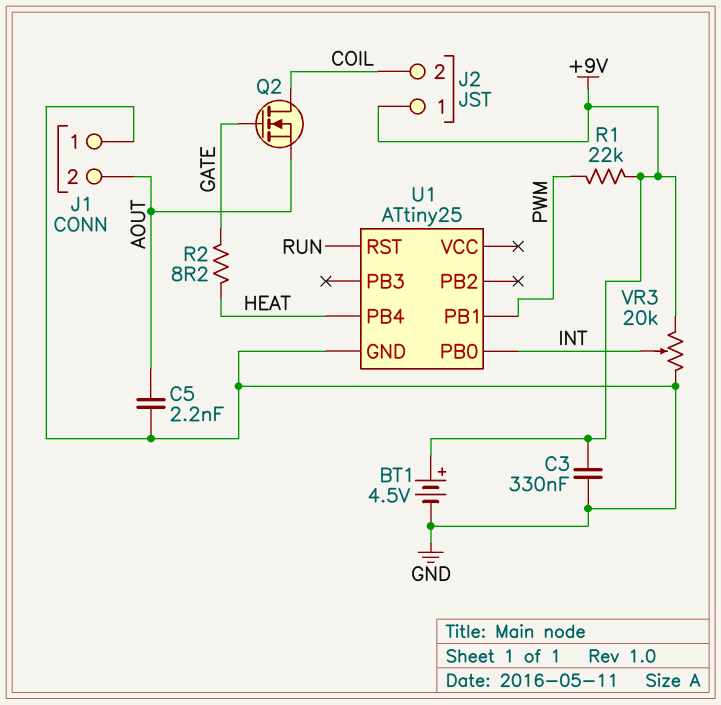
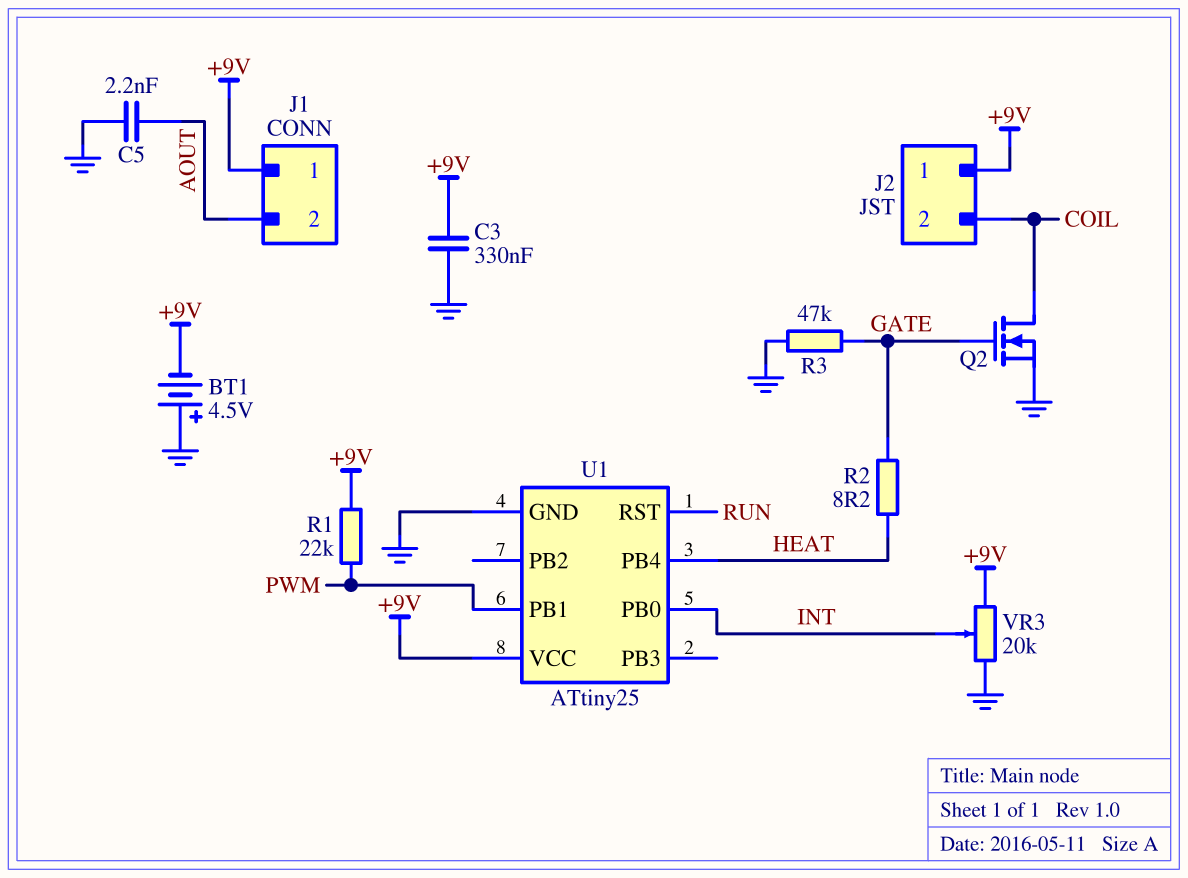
BT1: 4.5V (plus +9V, minus GND) -> 4.5V (plus GND, minus +9V)
J1 pin 1: GND -> +9V
Q2: NMOS (G GATE, D COIL, S AOUT) -> NMOS (G GATE, D COIL, S GND)
R3: none -> 47k (GATE, GND)
U1 pin VCC: none -> +9V

